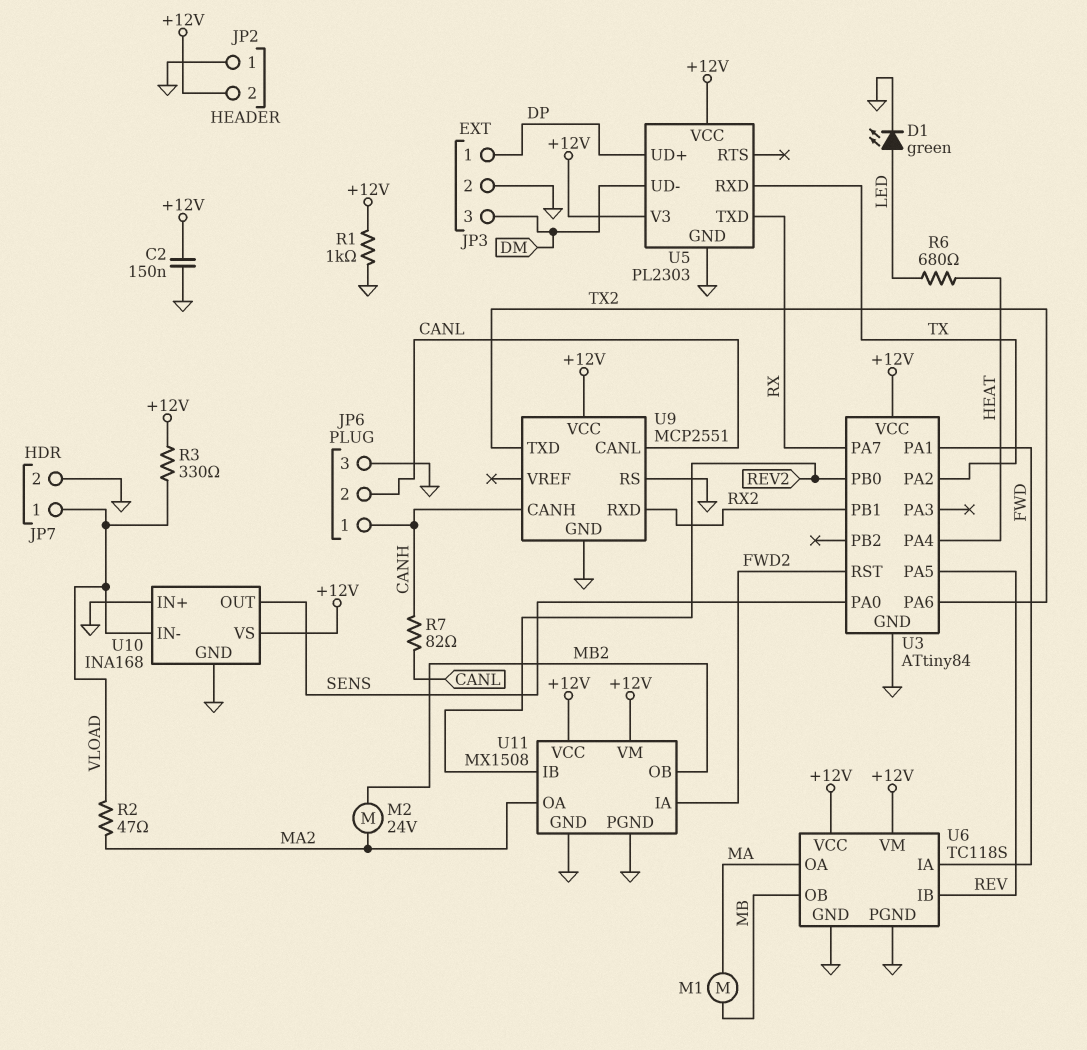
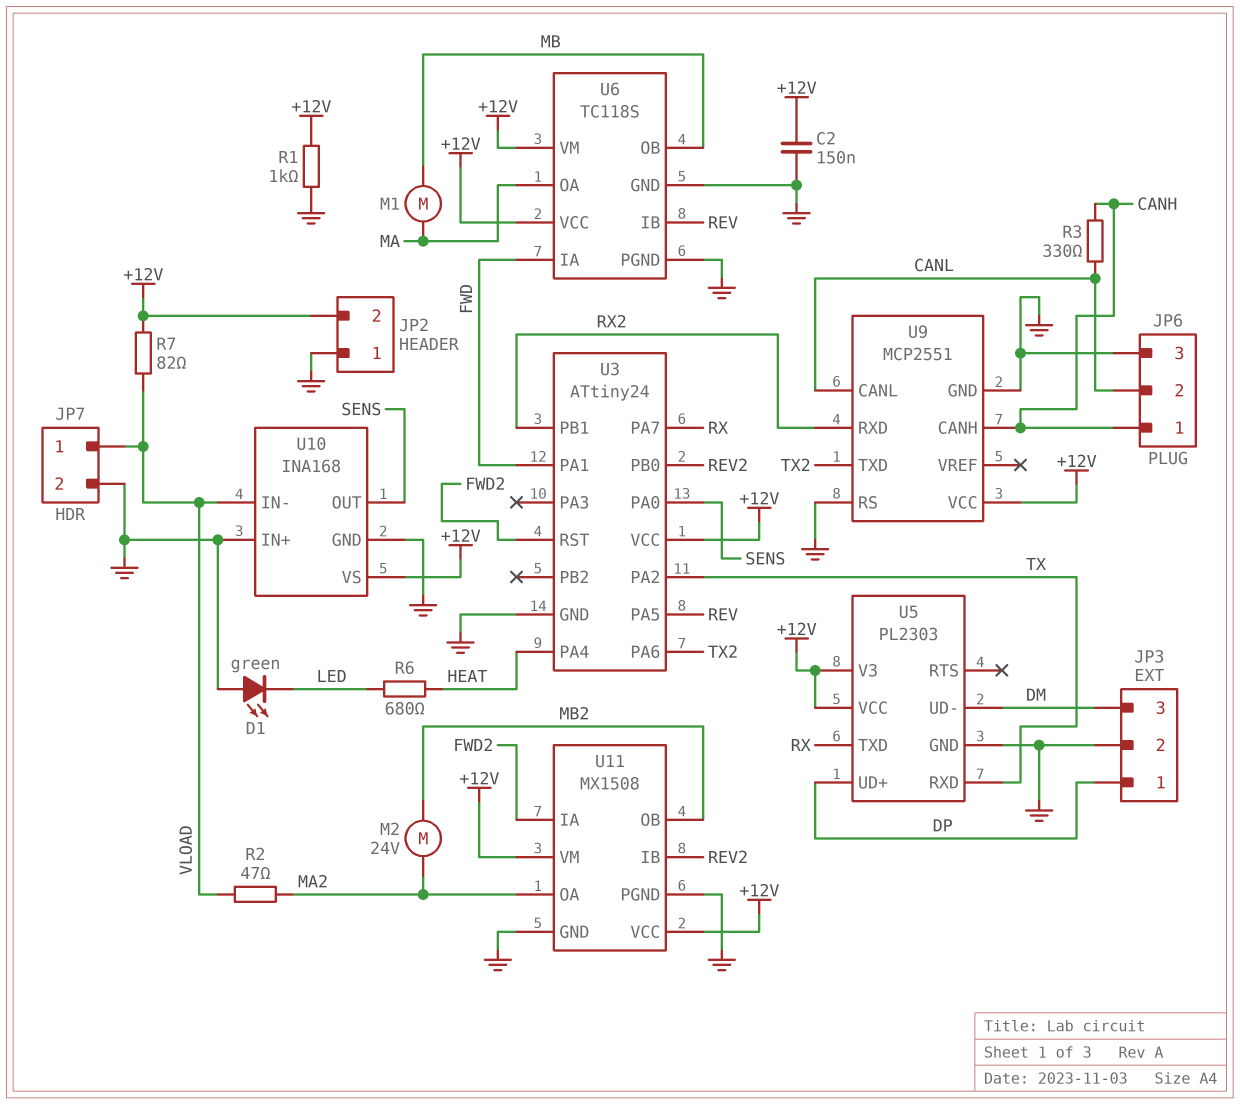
D1: LED green (A LED, K GND) -> LED green (A GND, K LED)
R3: 330 (+12V, VLOAD) -> 330 (CANH, CANL)
R7: 82 (CANH, CANL) -> 82 (+12V, VLOAD)
U3: ATtiny84 -> ATtiny24

